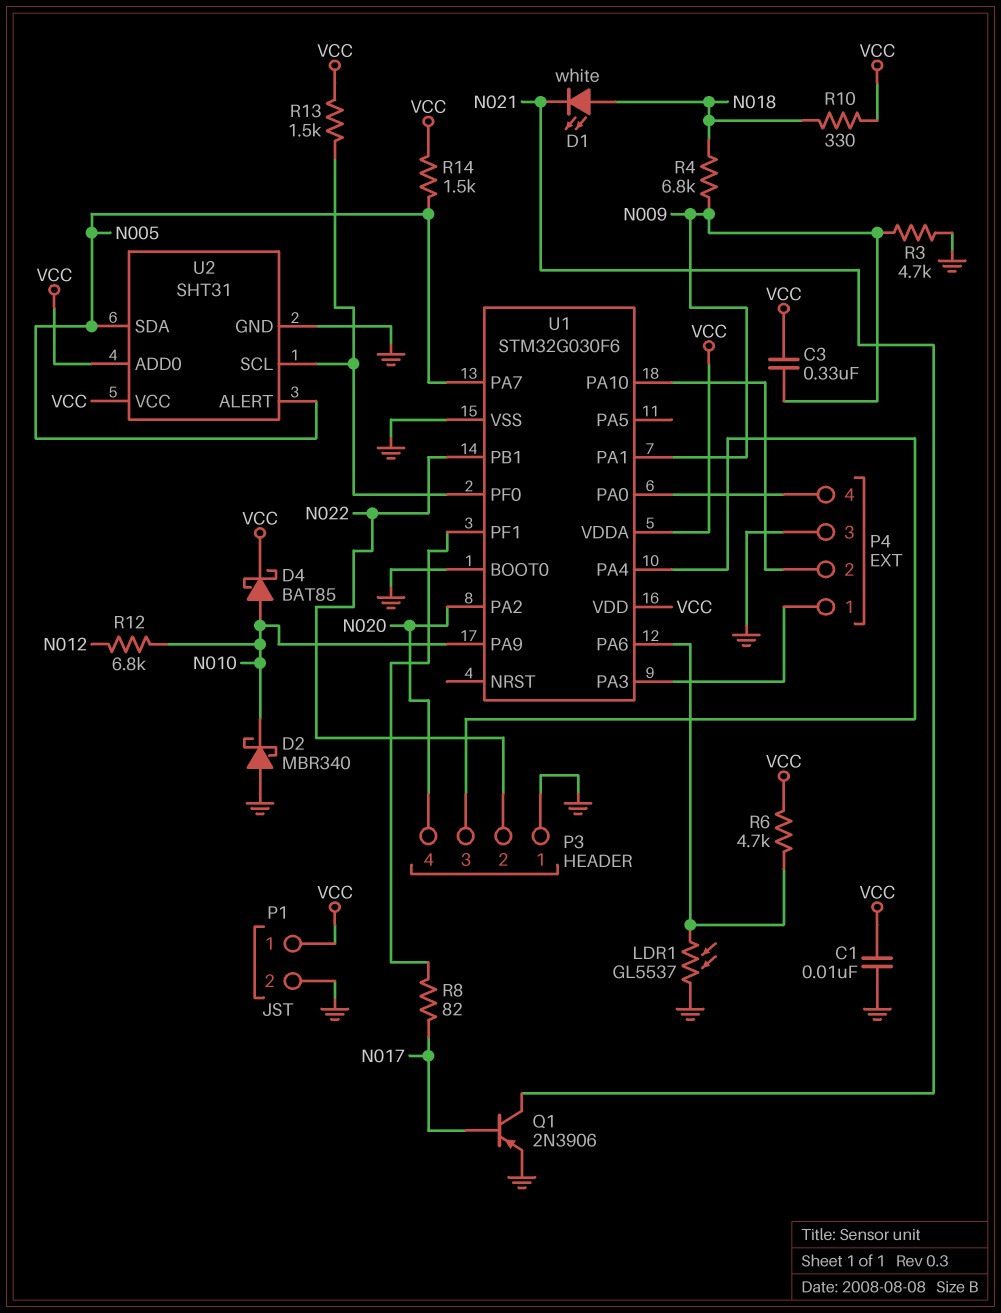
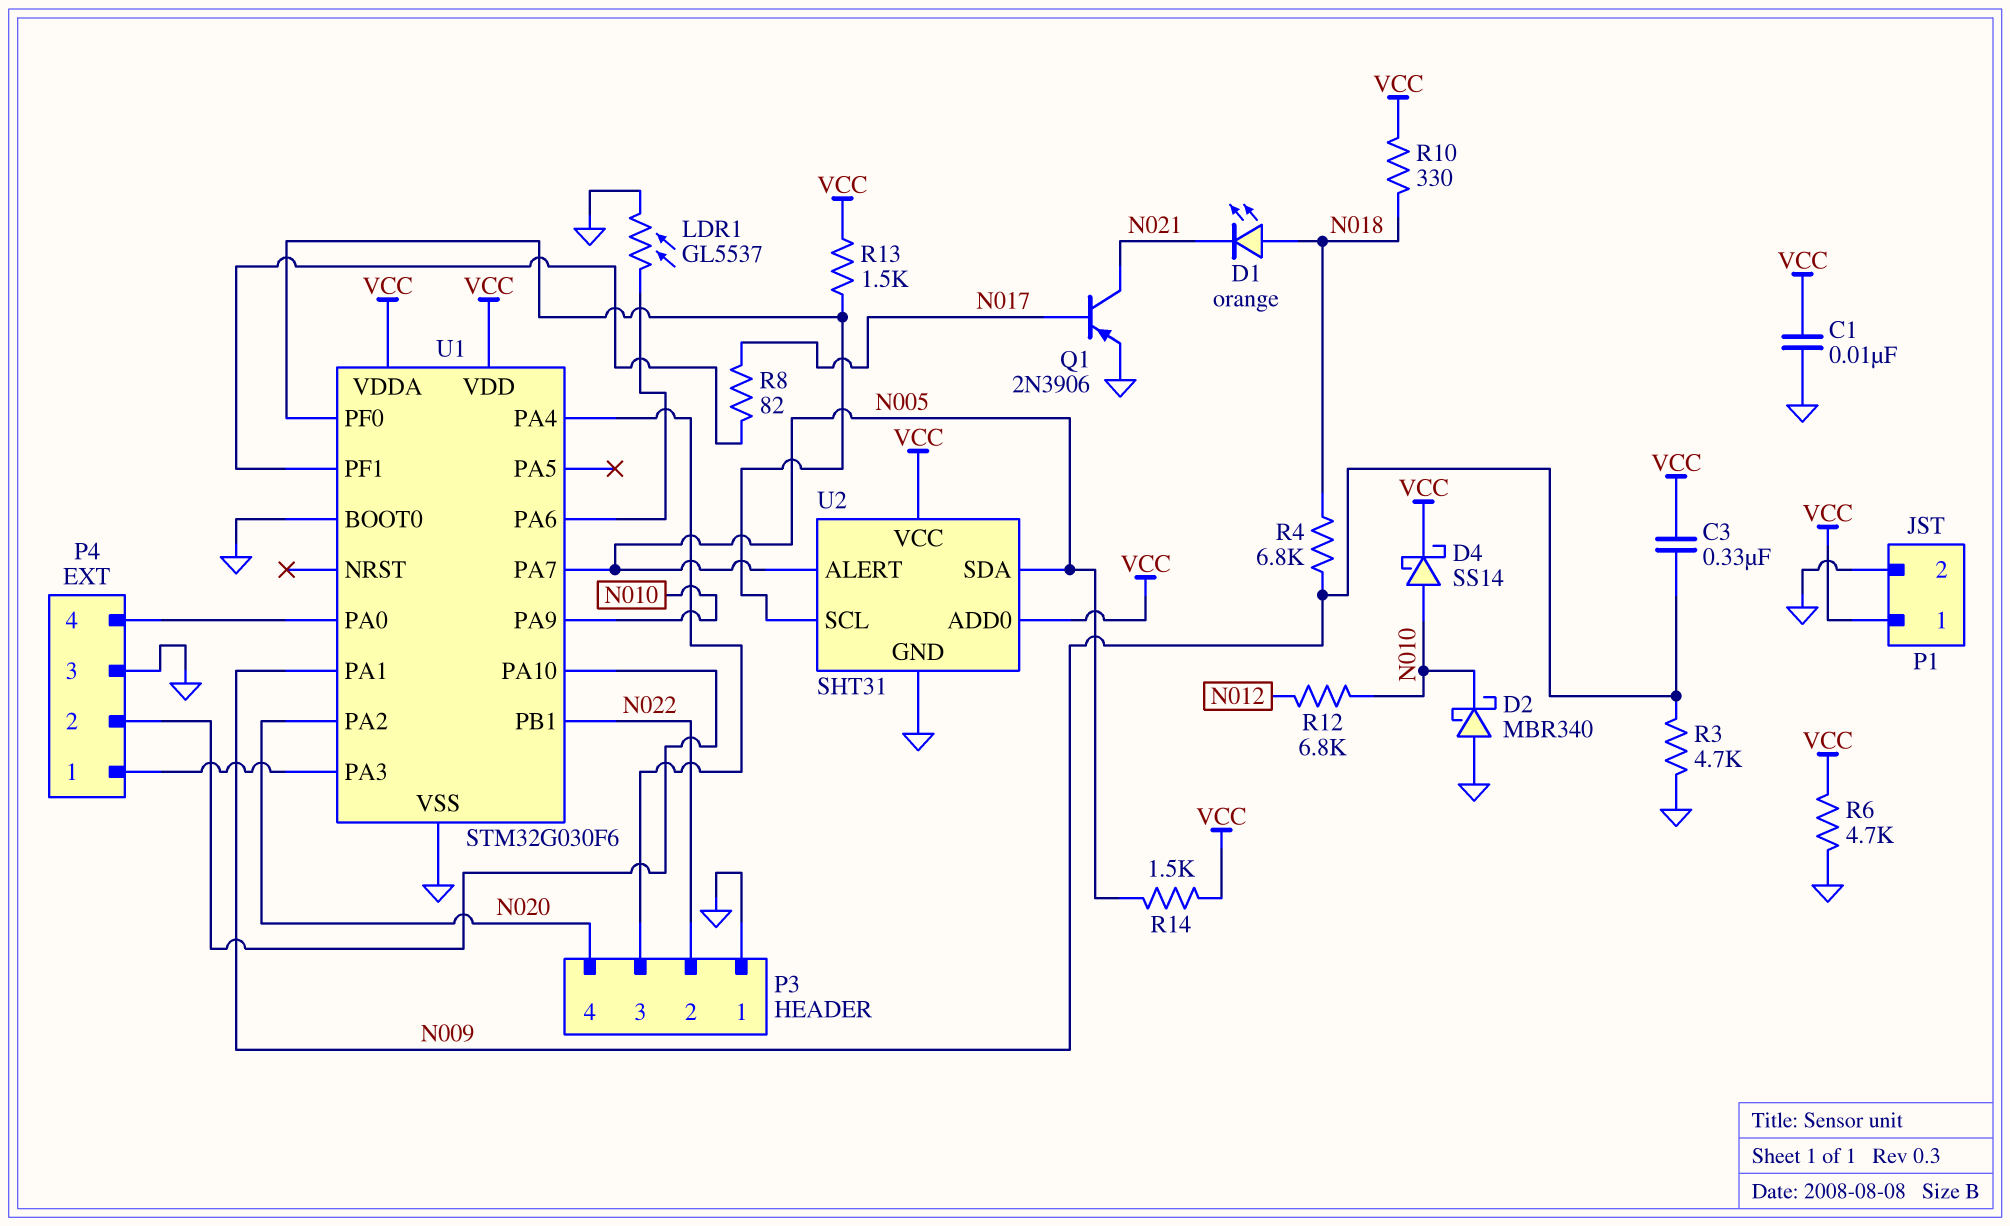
D1: LED white (A N018, K N021) -> LED orange (A N018, K N021)
D4: schottky BAT85 (A N010, K VCC) -> schottky SS14 (A N010, K VCC)
R6: 4.7k (U1/PA6, VCC) -> 4.7k (GND, VCC)

